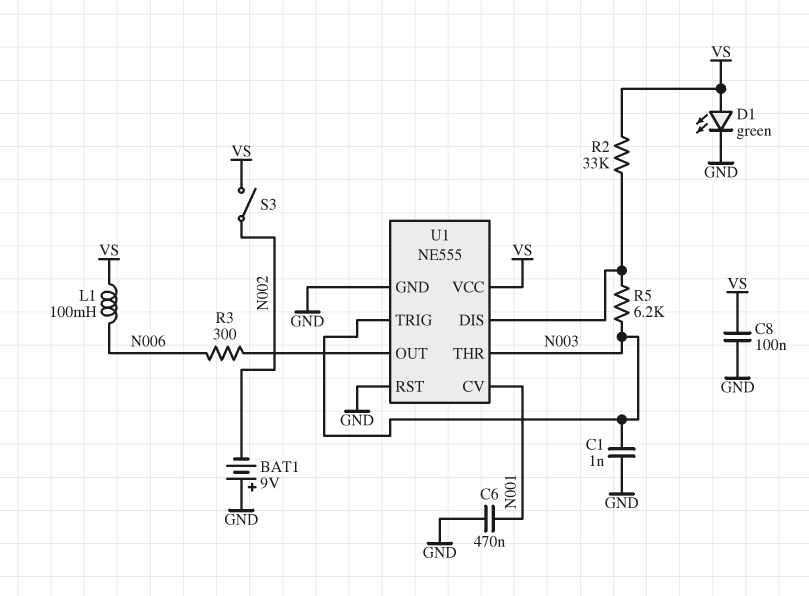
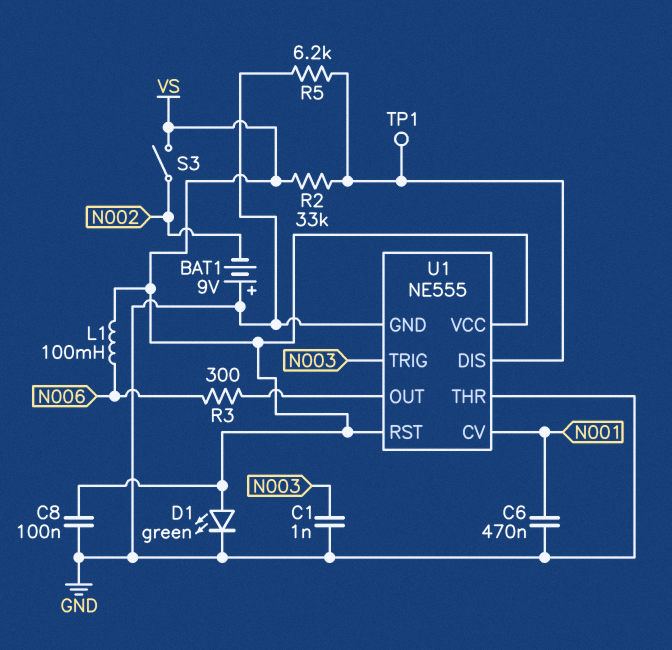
R5: 6.2k (N003, U1/DIS) -> 6.2k (GND, U1/DIS)
TP1: none -> test point (U1/DIS)
U1 pin RST: GND -> VS
U1 pin THR: N003 -> GND

